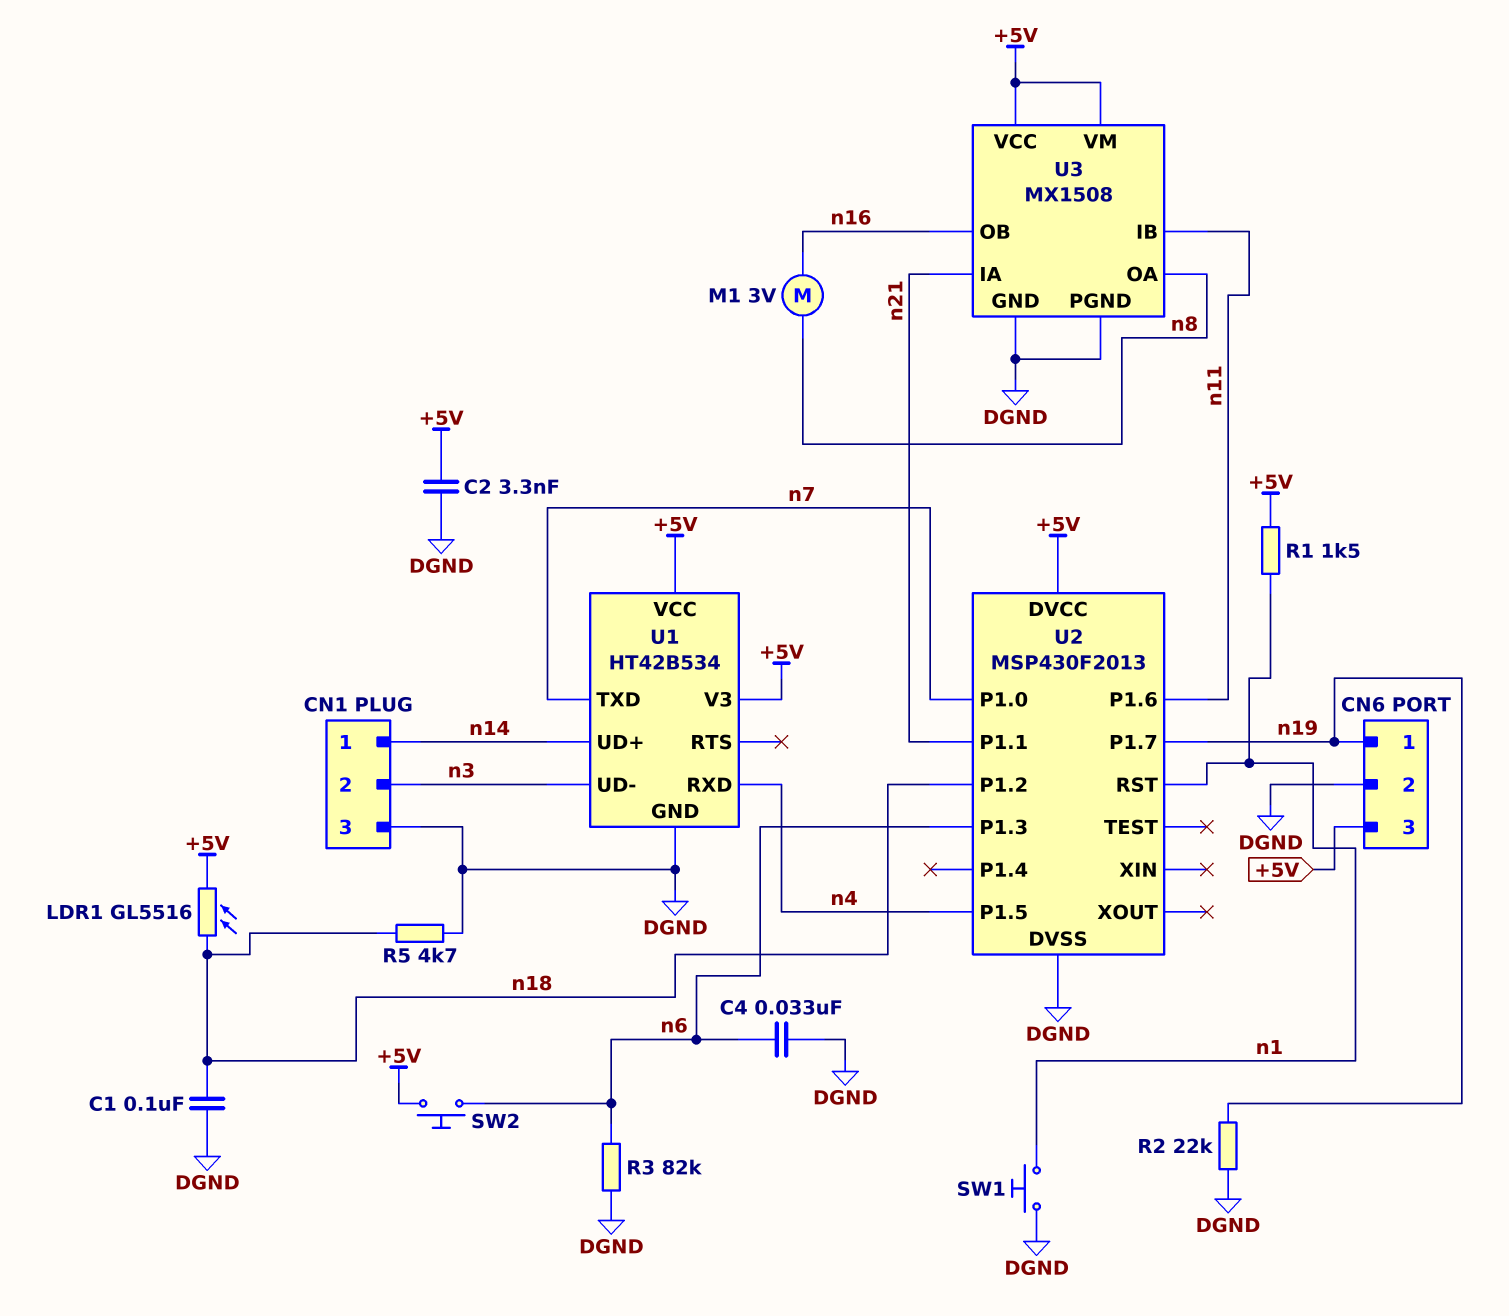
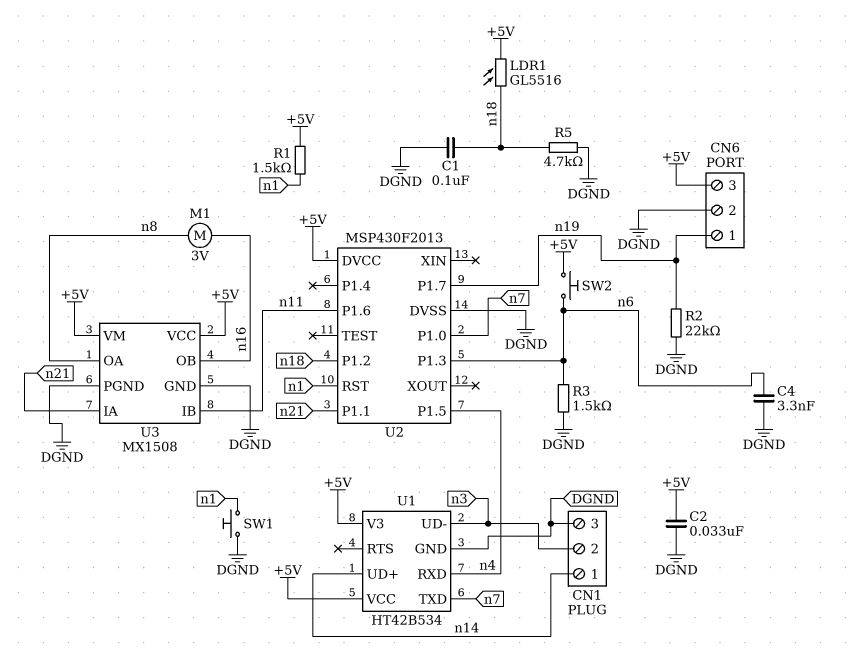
C2: 3.3nF (+5V, DGND) -> 33nF (+5V, DGND)
C4: 33nF (DGND, n6) -> 3.3nF (DGND, n6)
R3: 82k (DGND, n6) -> 1.5k (DGND, n6)

